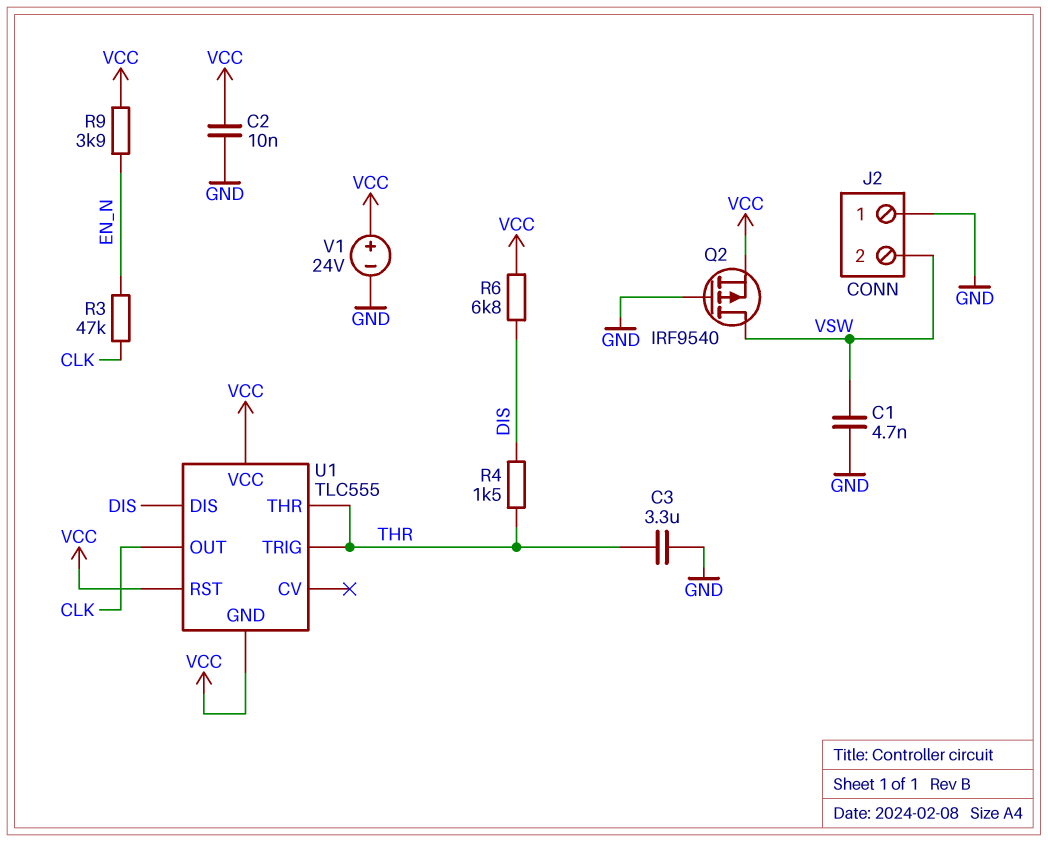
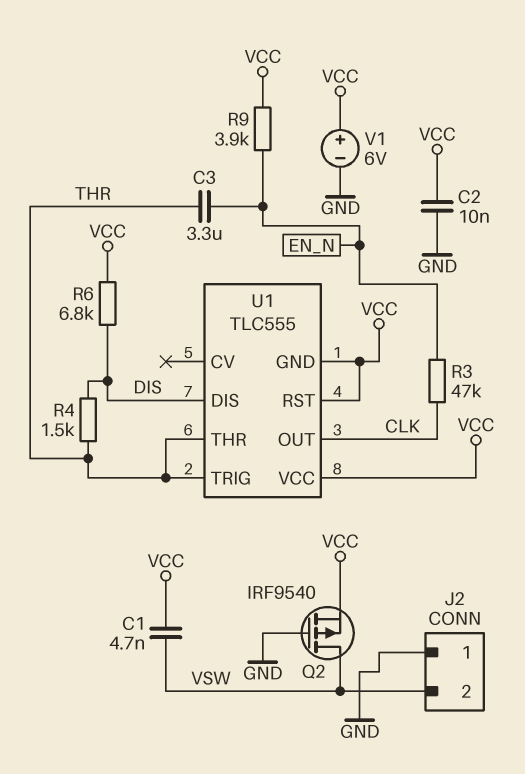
C1: 4.7nF (GND, VSW) -> 4.7nF (VCC, VSW)
C3: 3.3uF (GND, THR) -> 3.3uF (EN_N, THR)
V1: 24V (plus VCC, minus GND) -> 6V (plus VCC, minus GND)

